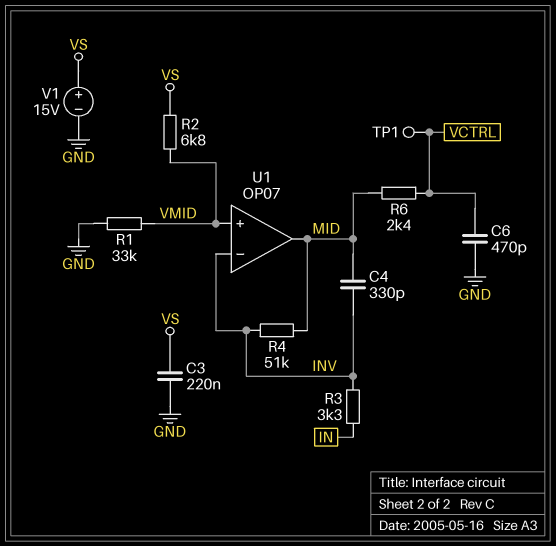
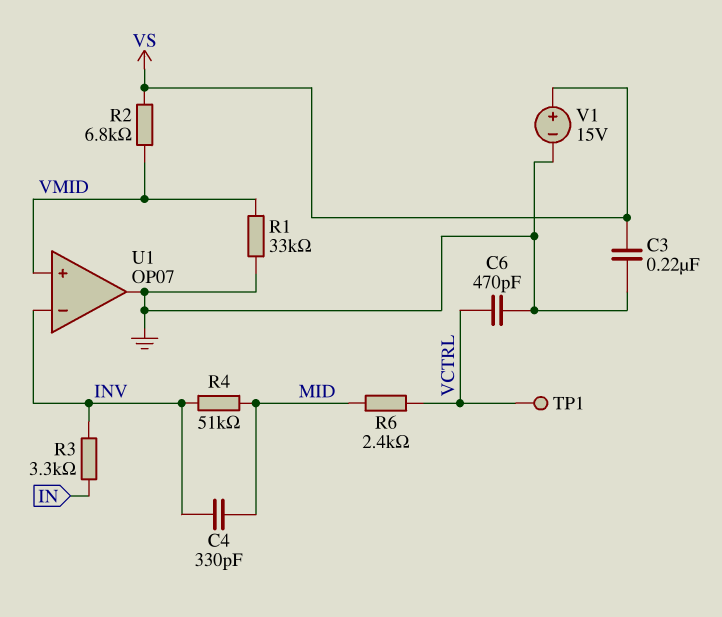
U1 pin out: MID -> GND

